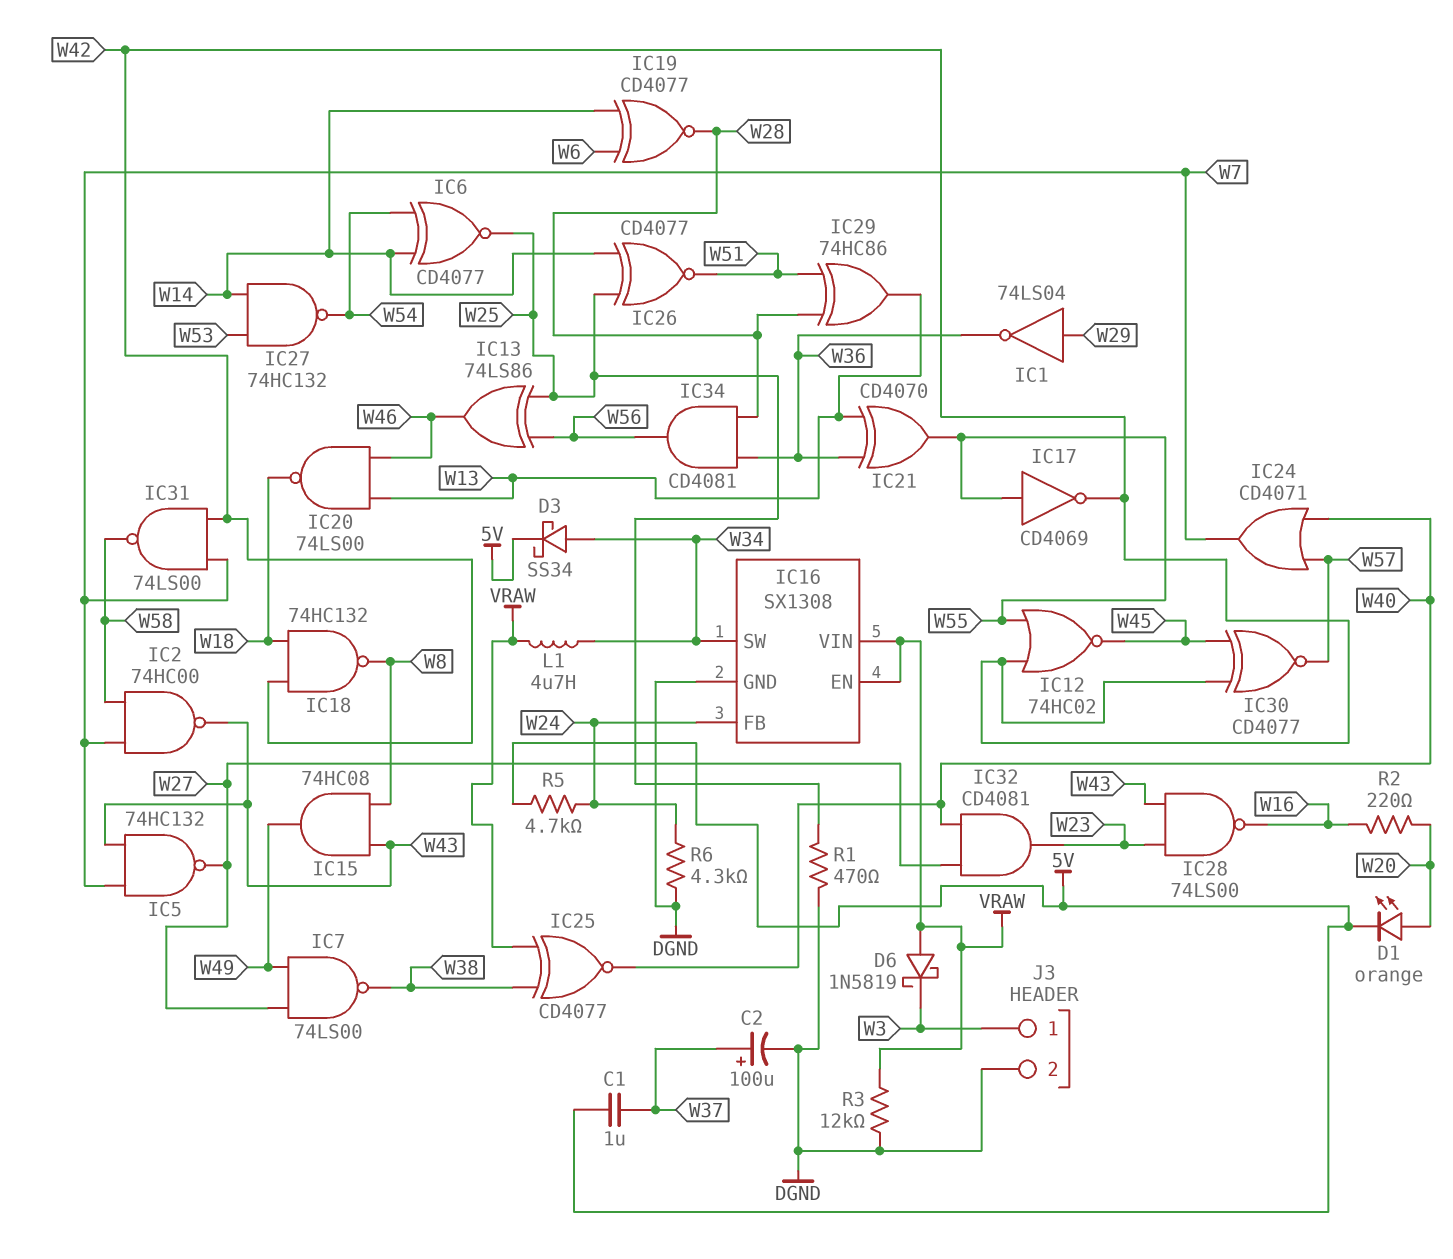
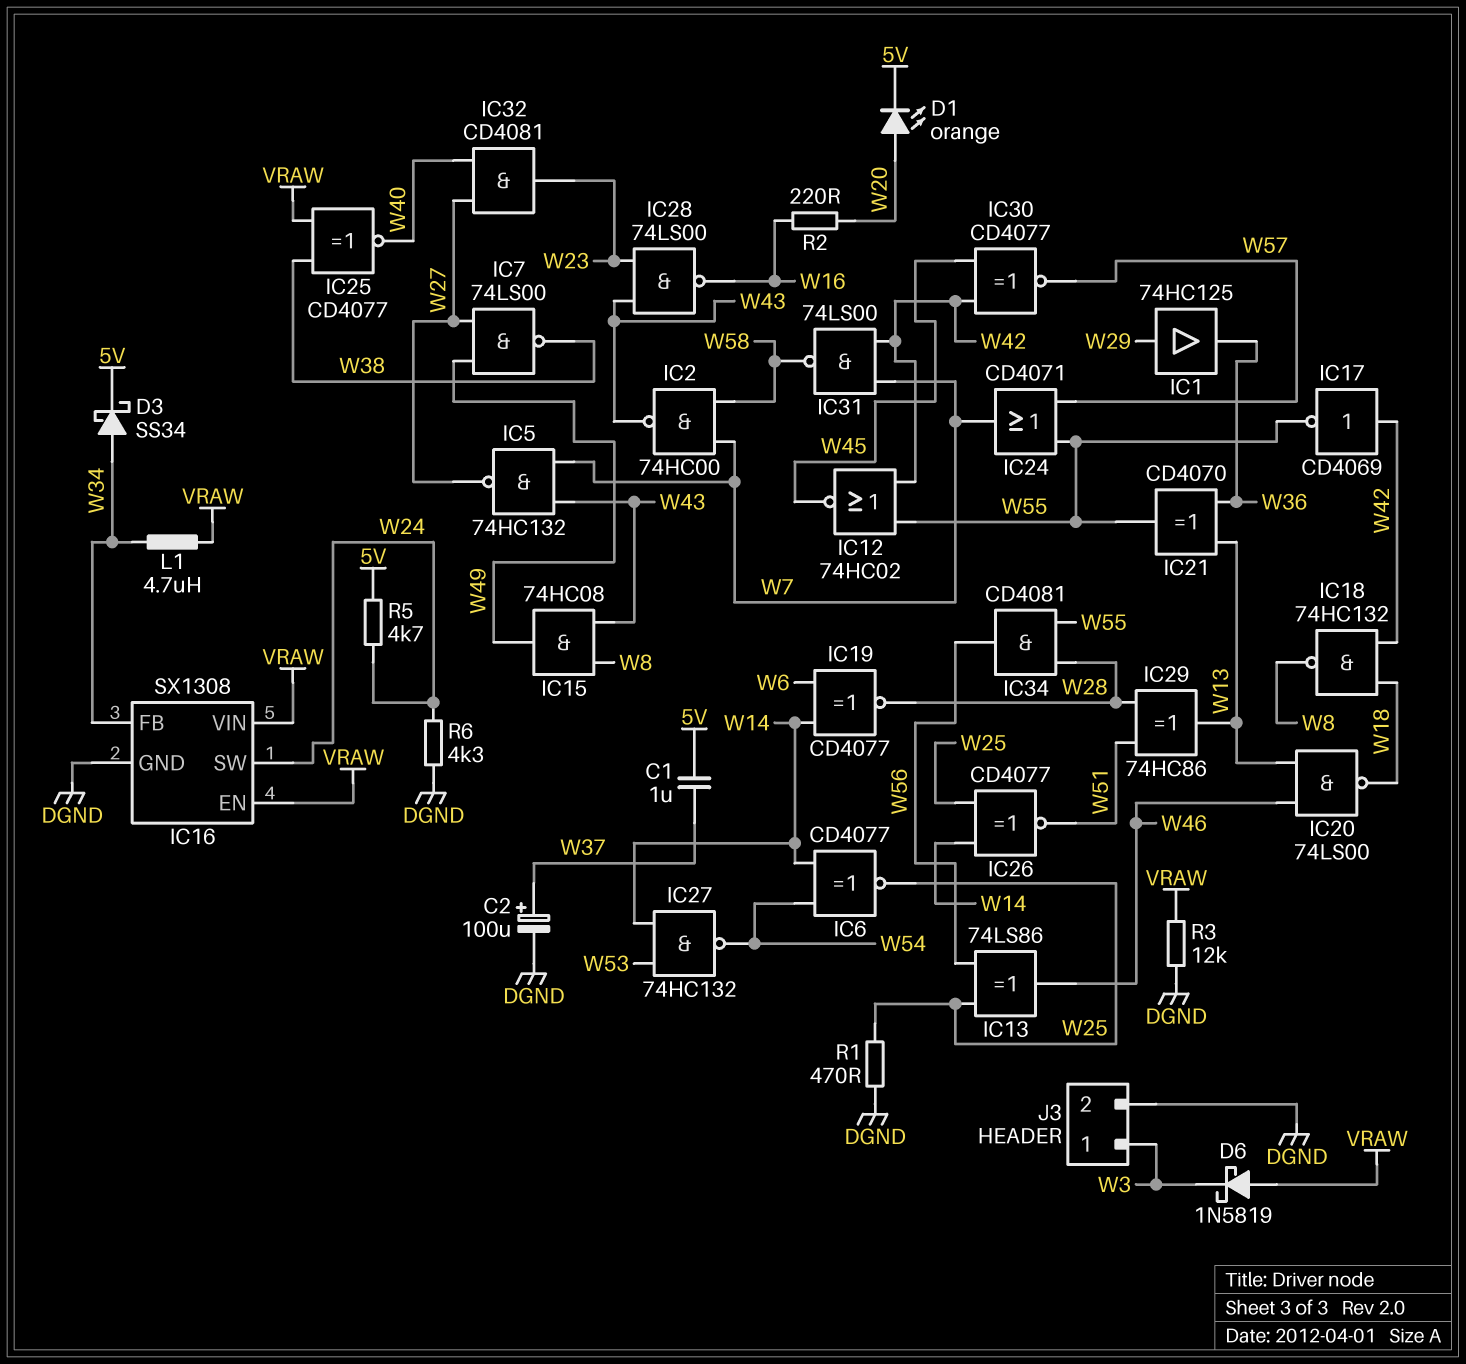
IC1: NOT 74LS04 (in W29, out W36) -> buffer 74HC125 (in W29, out W36)
IC16 pin FB: W24 -> W34
IC16 pin SW: W34 -> W24
IC17: NOT CD4069 (in W55, out W42) -> NOT CD4069 (in W42, out W55)
IC24: OR CD4071 (in W40, in W57, out W7) -> OR CD4071 (in W55, in W57, out W7)
IC34: AND CD4081 (in W28, in W36, out W56) -> AND CD4081 (in W28, in W55, out W56)

